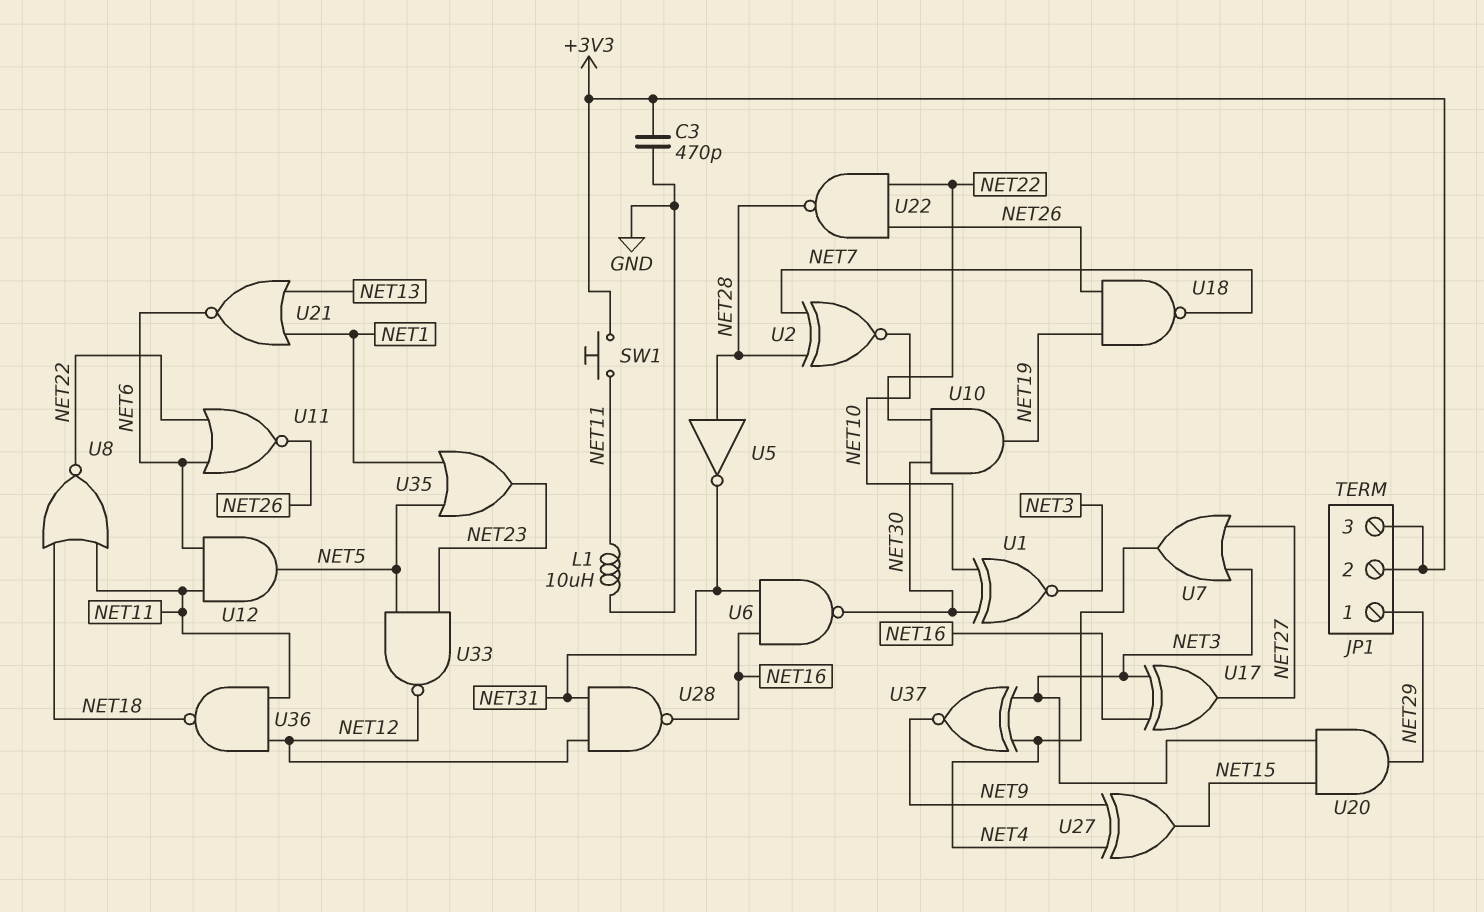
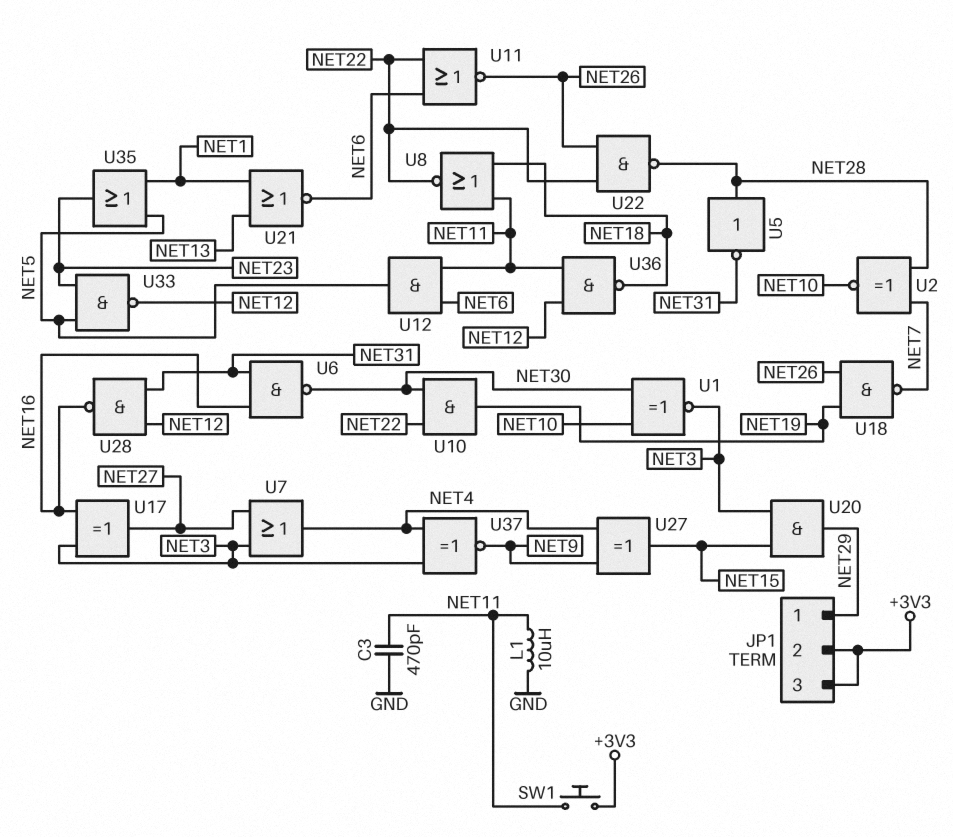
C3: 470pF (+3V3, GND) -> 470pF (GND, NET11)

